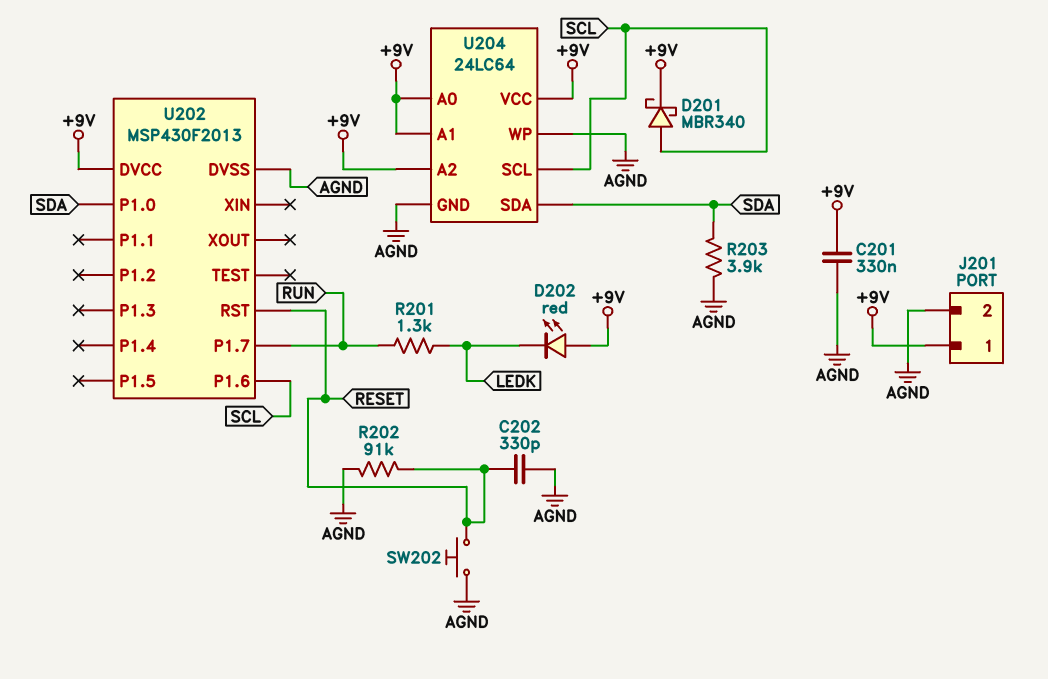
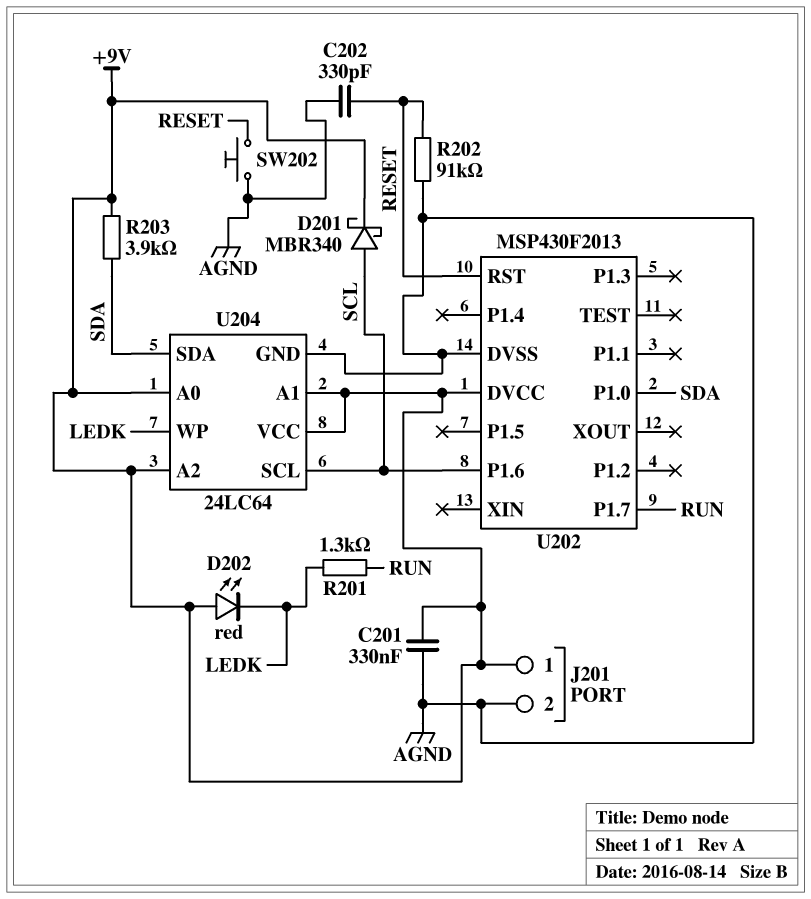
R203: 3.9k (AGND, SDA) -> 3.9k (+9V, SDA)
U204 pin WP: AGND -> LEDK

